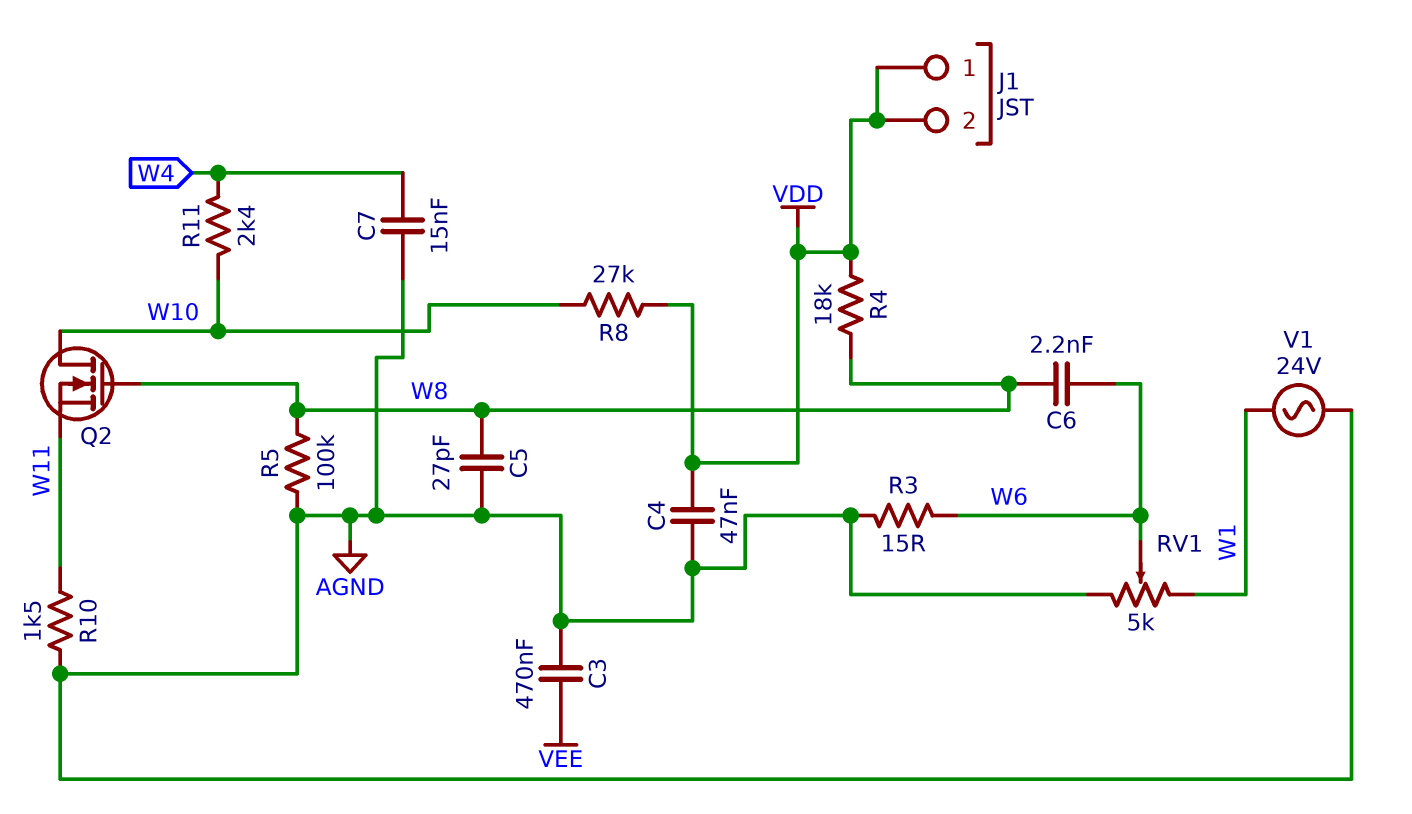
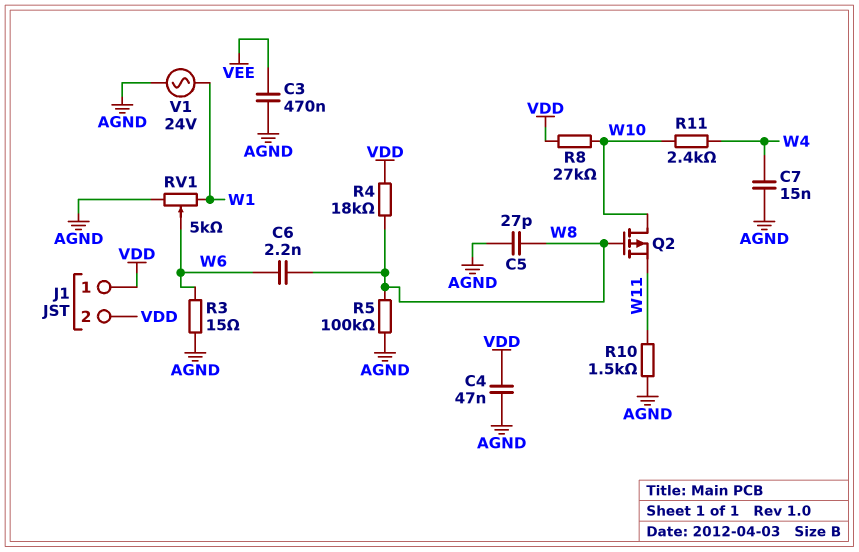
Q2: NMOS (G W8, D W10, S W11) -> PMOS (G W8, D W10, S W11)

